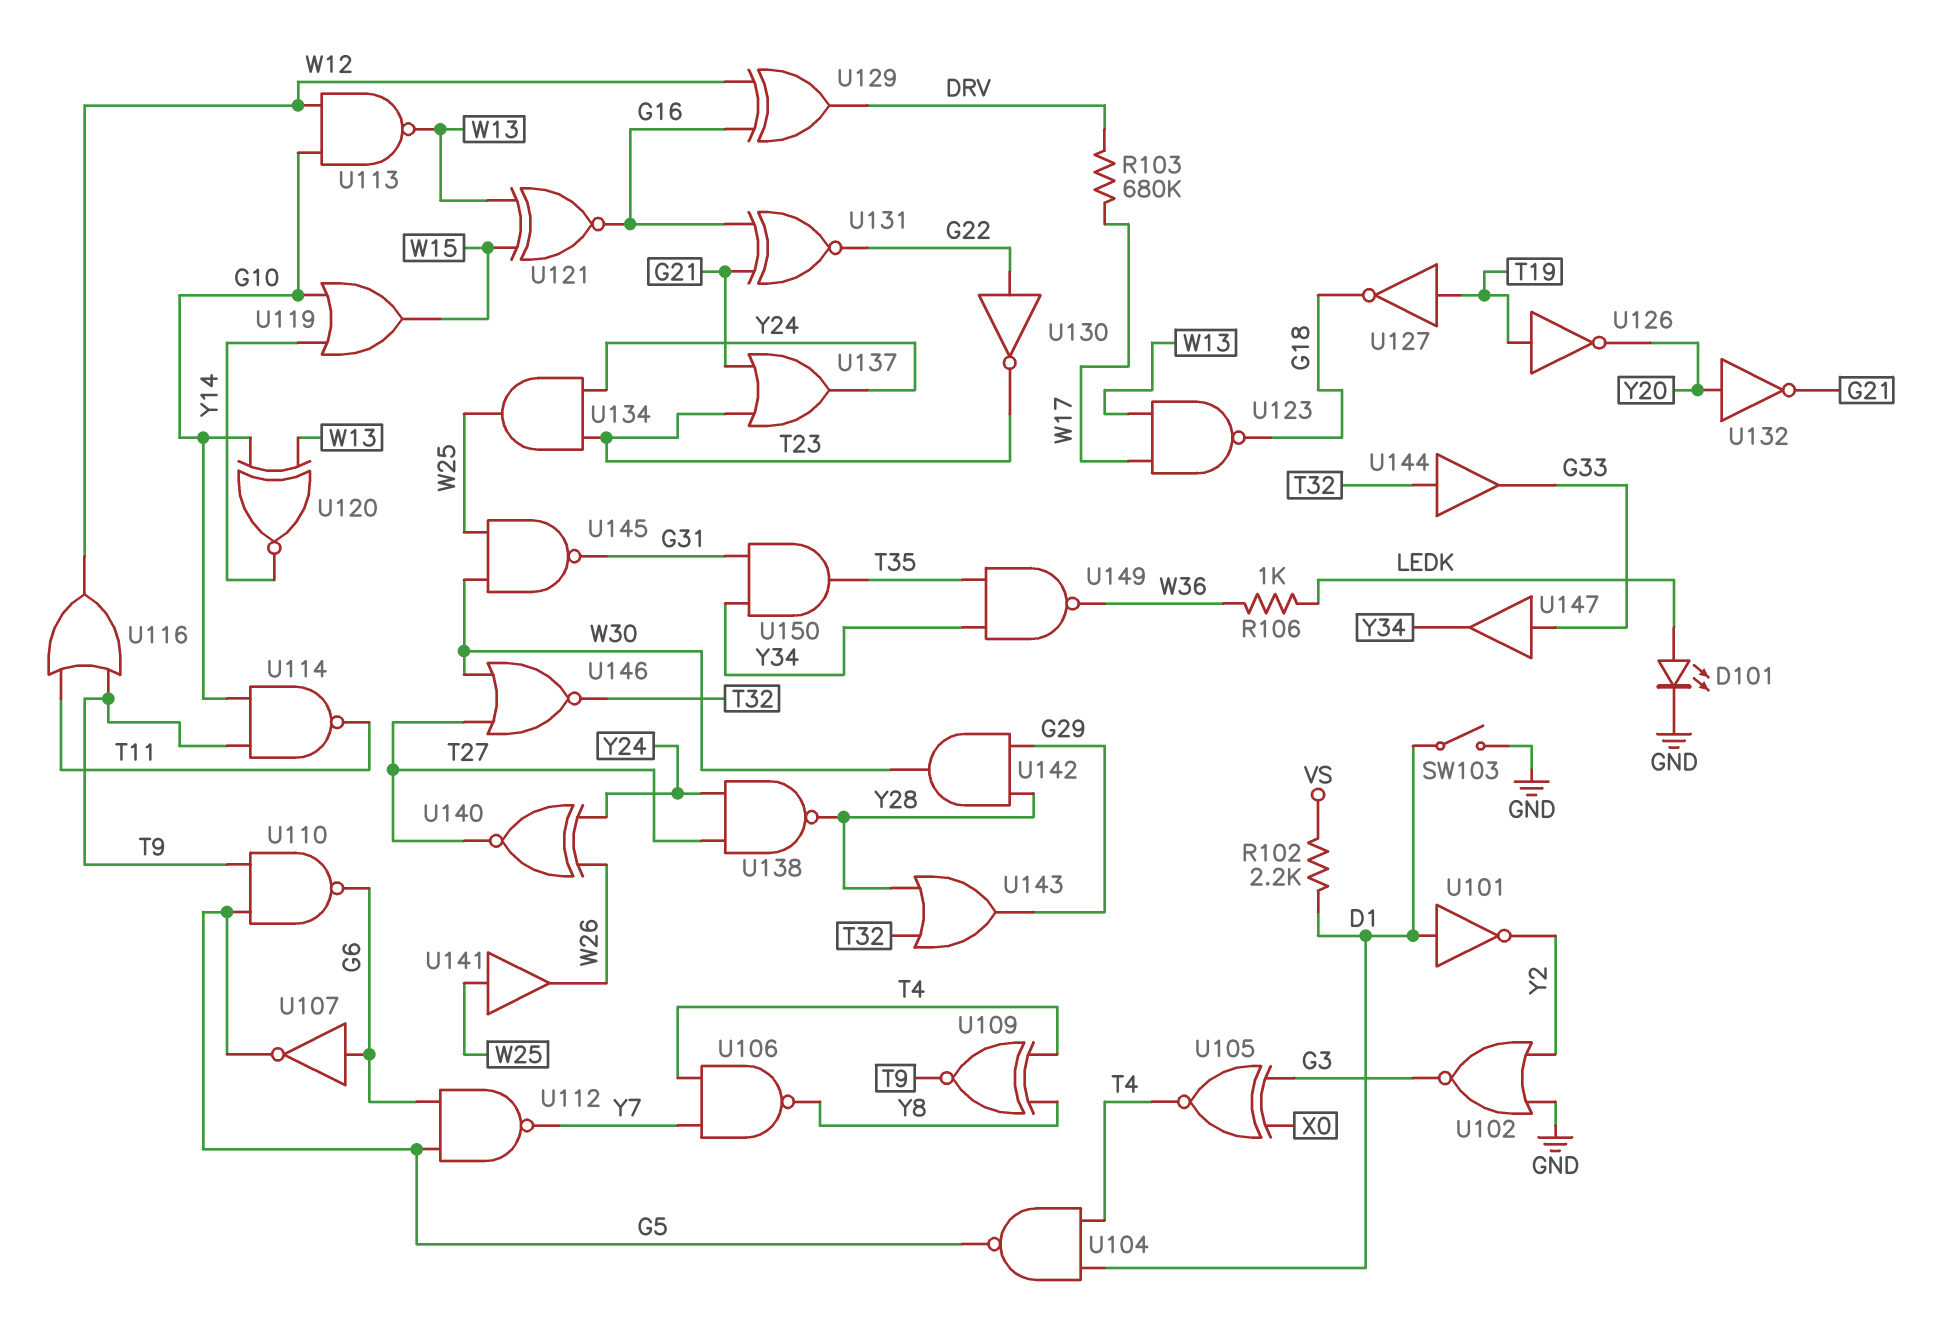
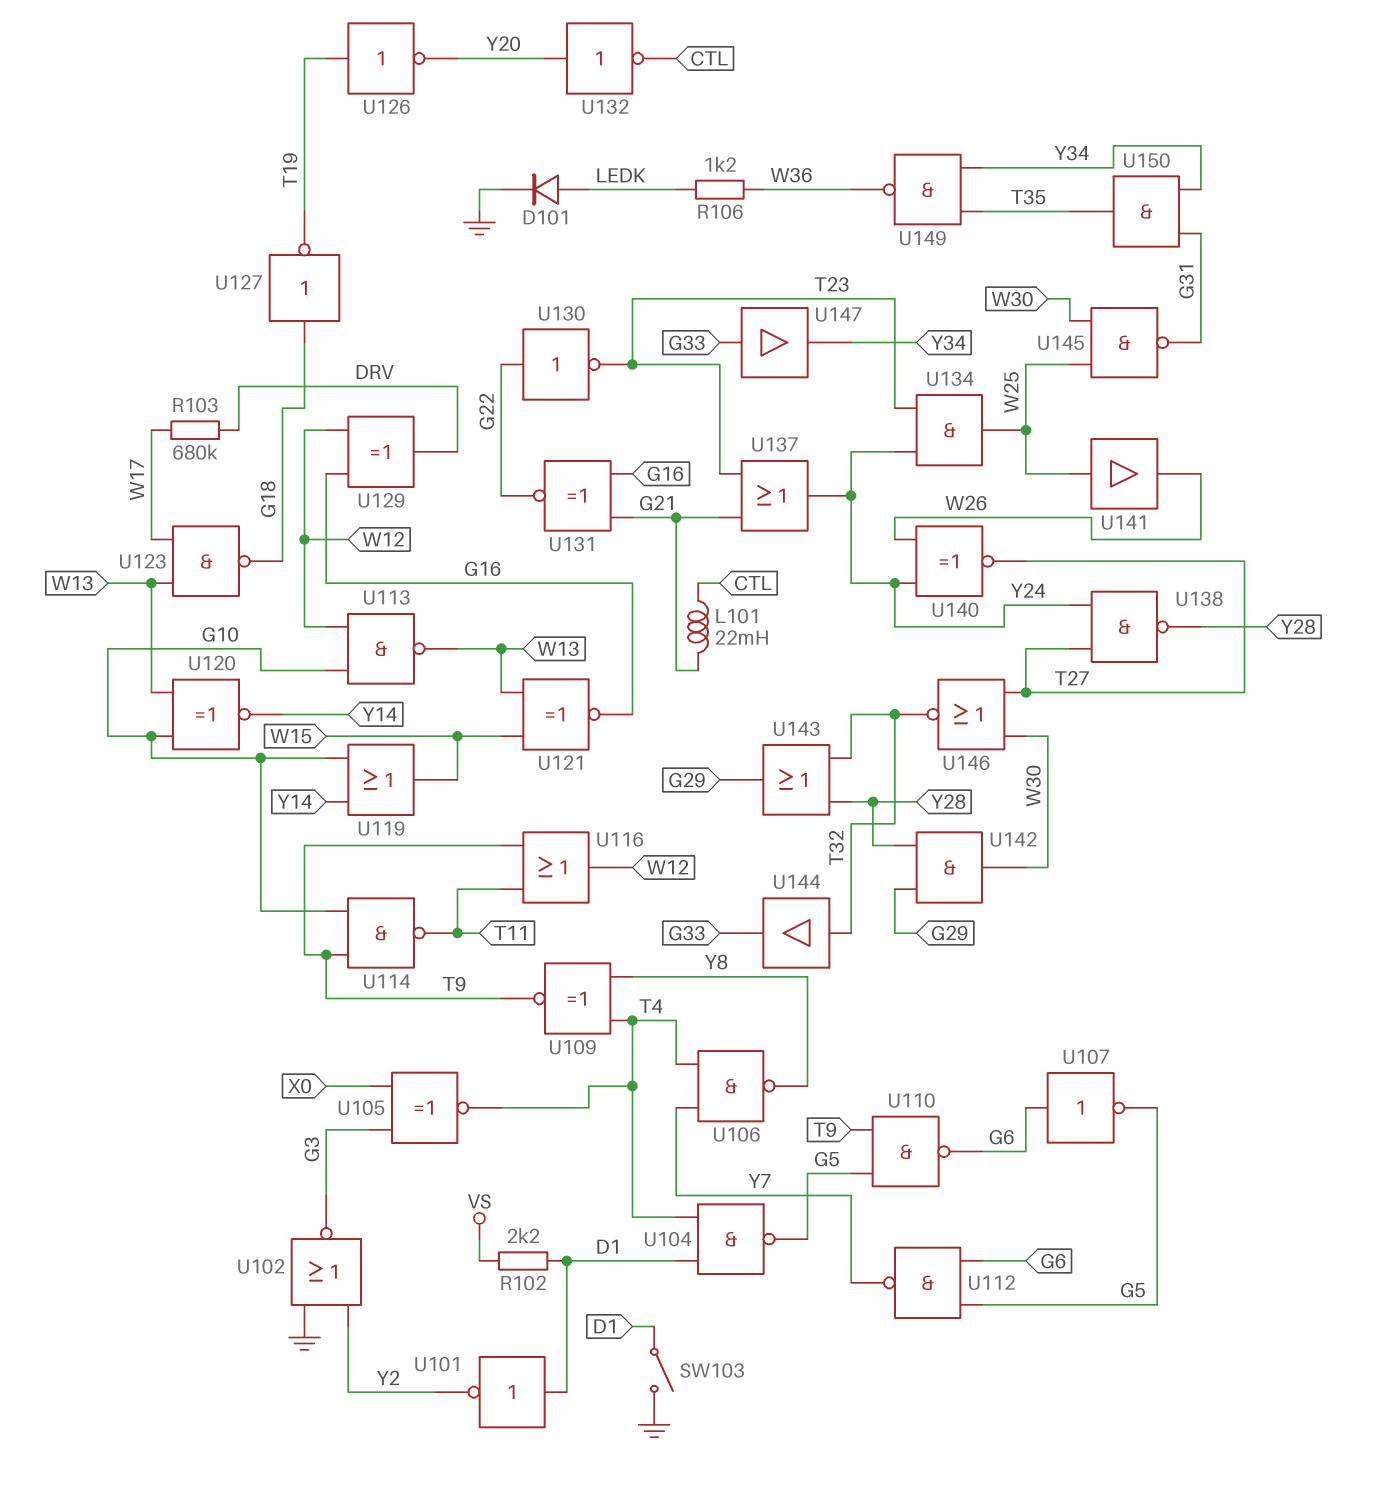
D101: LED (A LEDK, K GND) -> diode (A LEDK, K GND)
L101: none -> 22mH (CTL, G21)
R106: 1k (LEDK, W36) -> 1.2k (LEDK, W36)
U127: NOT (in T19, out G18) -> NOT (in G18, out T19)
U132: NOT (in Y20, out G21) -> NOT (in Y20, out CTL)

